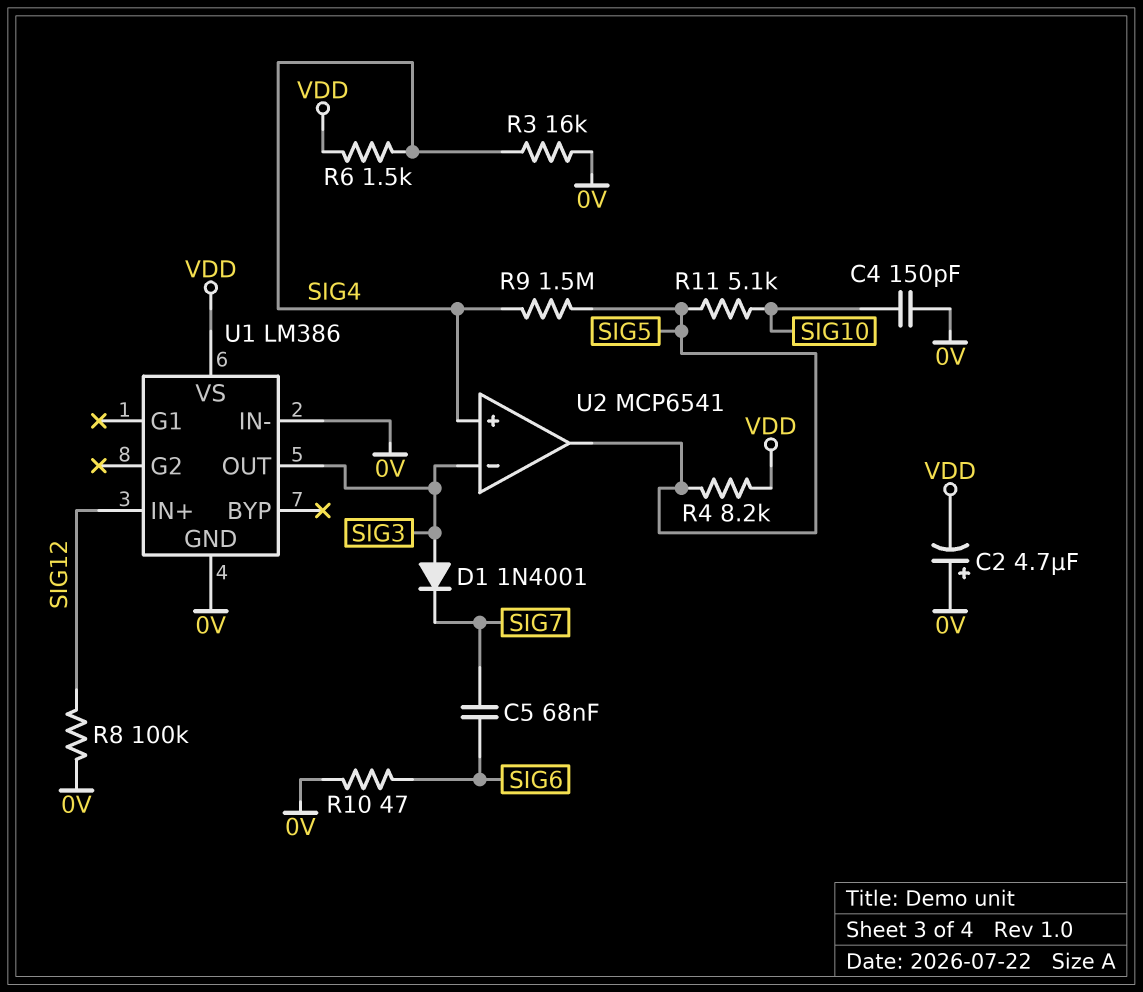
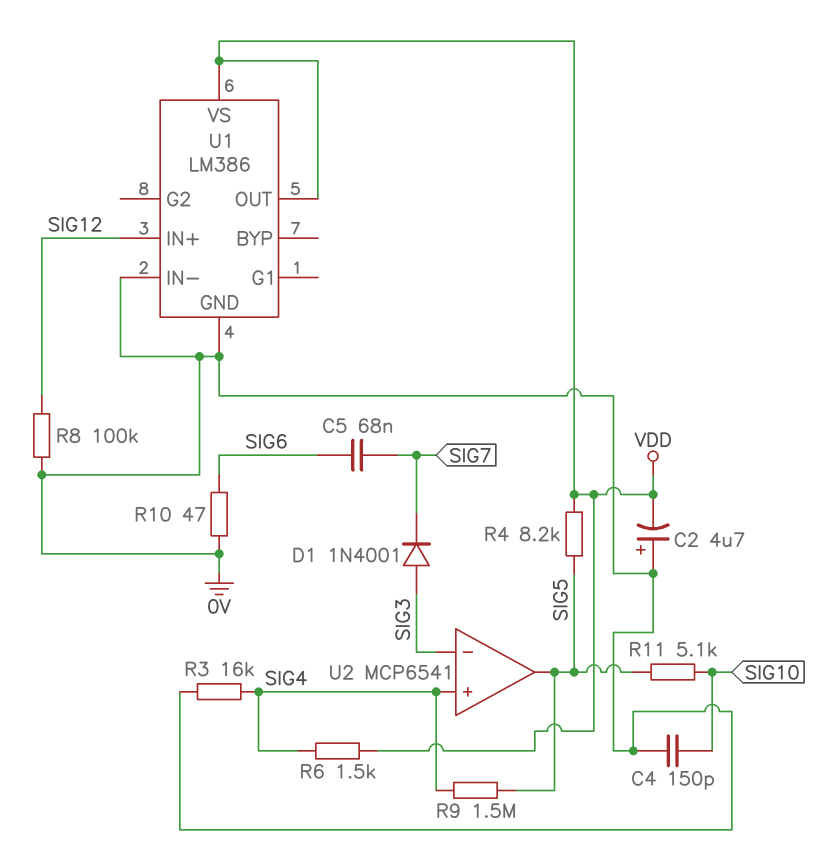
U1 pin OUT: SIG3 -> VDD

